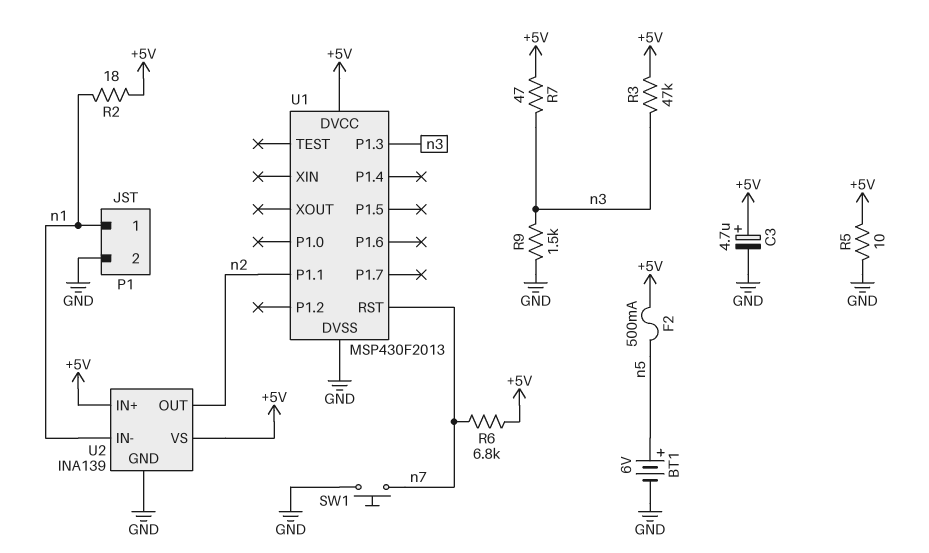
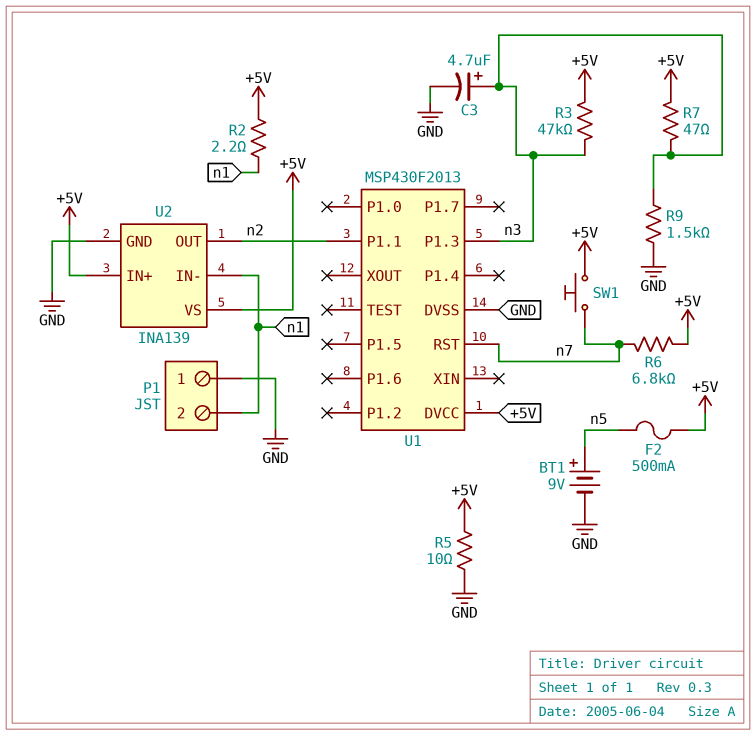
BT1: 6V (plus n5, minus GND) -> 9V (plus n5, minus GND)
C3: 4.7uF (plus +5V, minus GND) -> 4.7uF (plus n3, minus GND)
P1 pin 1: n1 -> GND
P1 pin 2: GND -> n1
R2: 18 (+5V, n1) -> 2.2 (+5V, n1)
SW1: button (GND, n7) -> button (+5V, n7)

